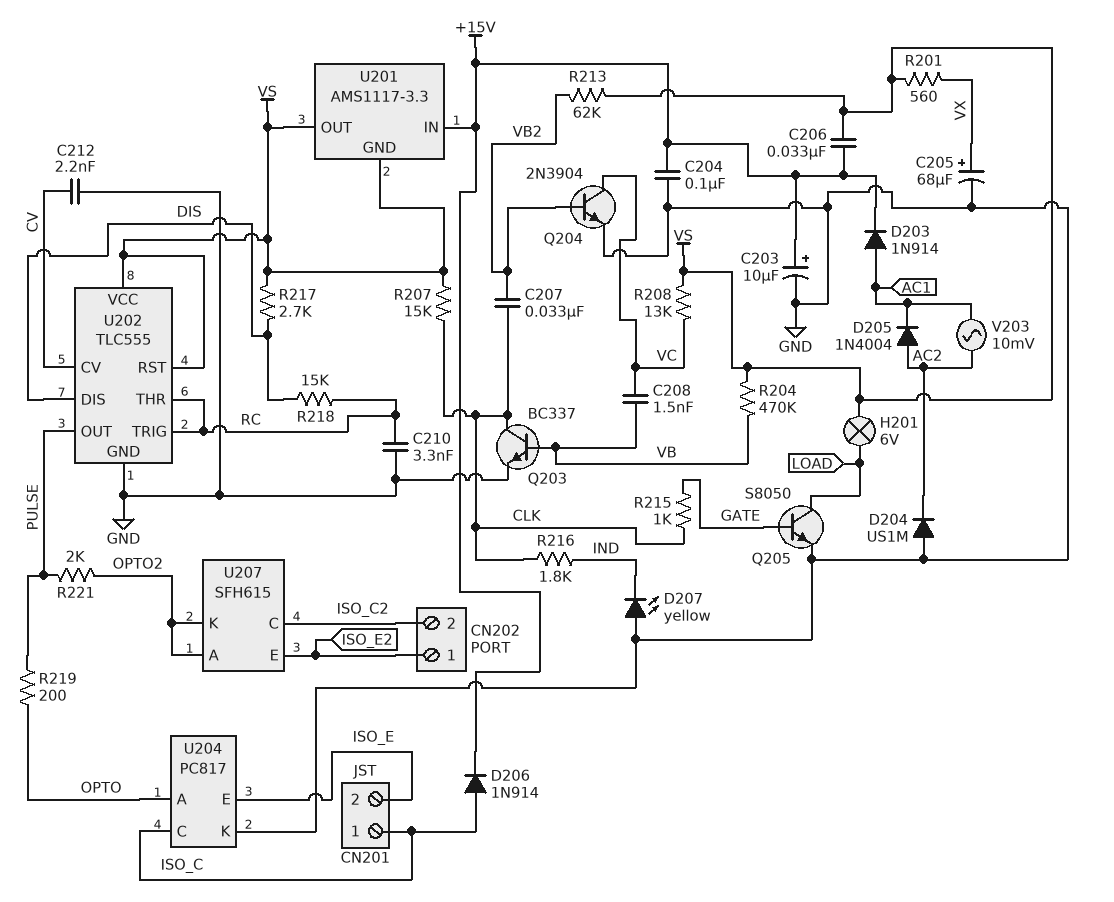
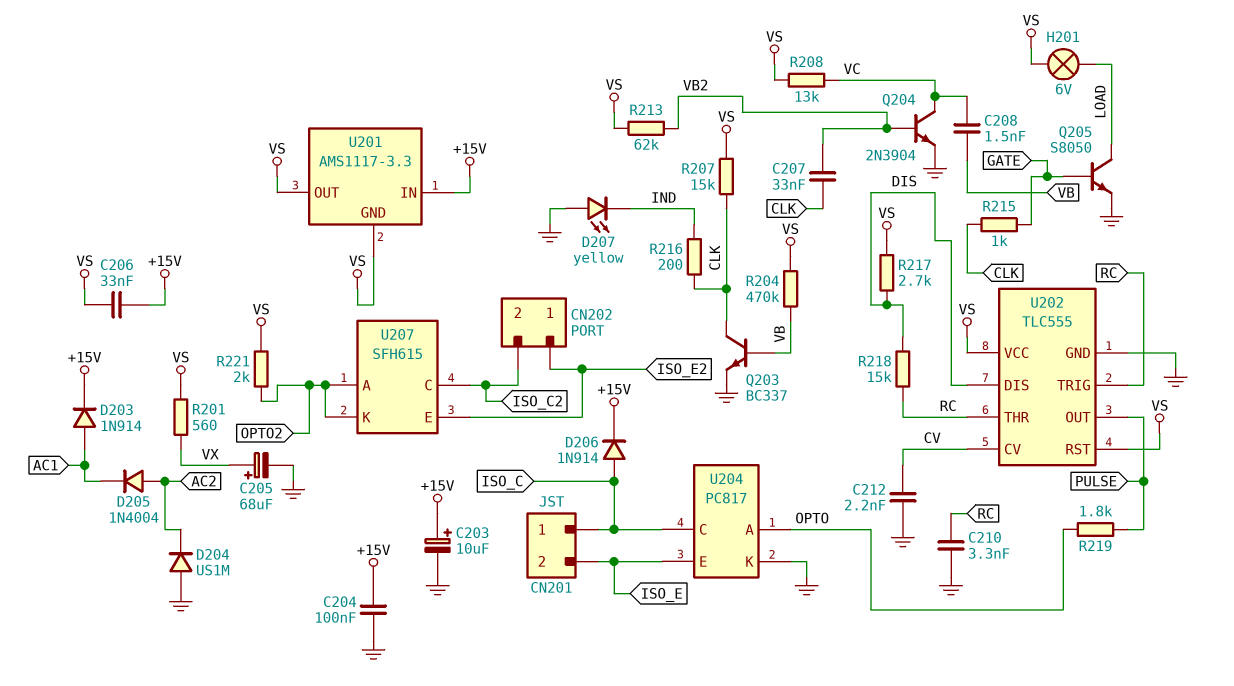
R216: 1.8k (CLK, IND) -> 200 (CLK, IND)
R219: 200 (OPTO, PULSE) -> 1.8k (OPTO, PULSE)
R221: 2k (OPTO2, PULSE) -> 2k (OPTO2, VS)
V203: AC 10mV (AC1, AC2) -> none

